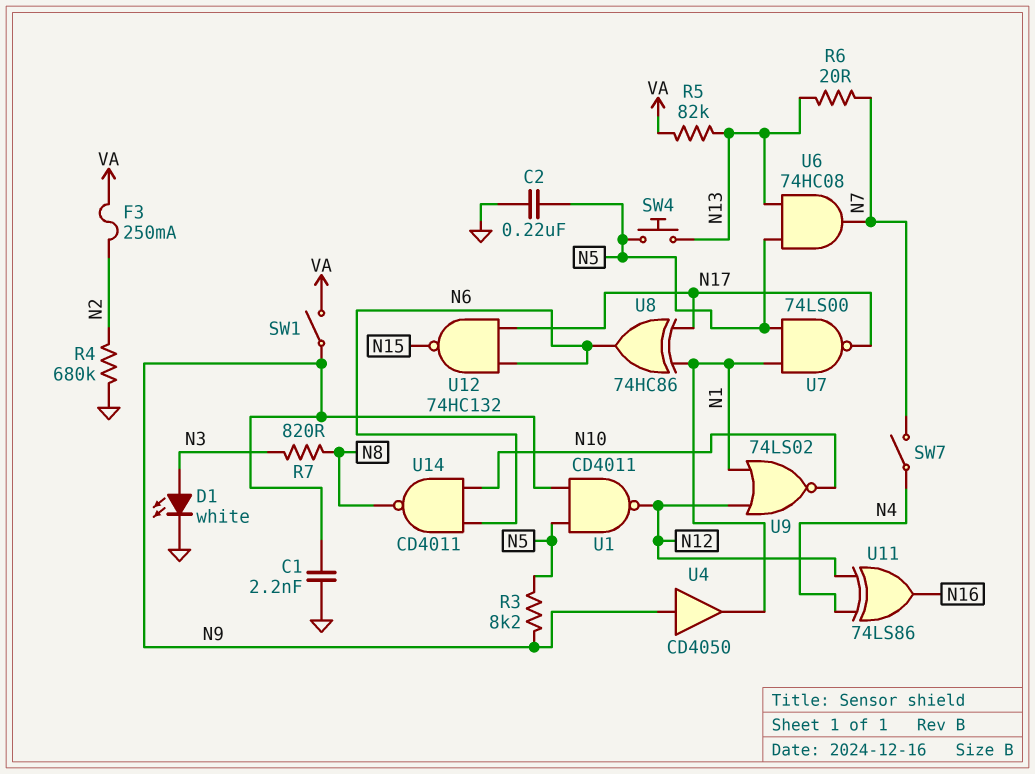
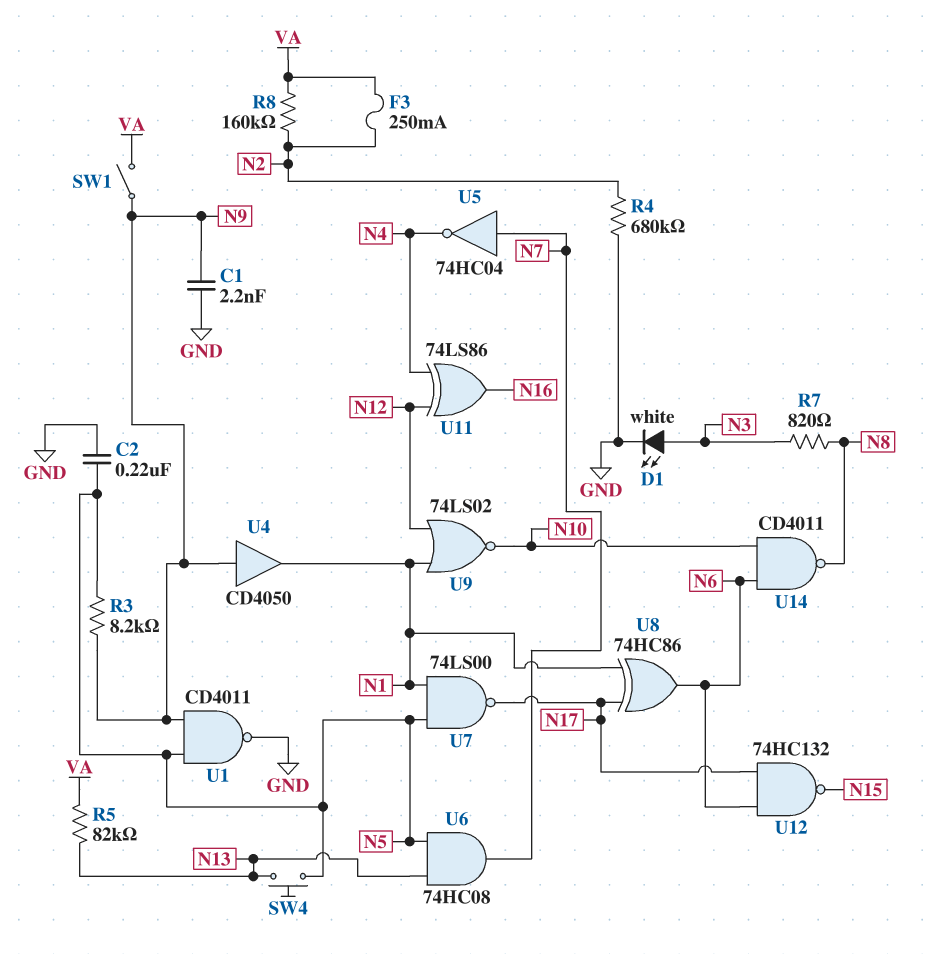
R6: 20 (N7, N13) -> none
R8: none -> 160k (N2, VA)
SW7: switch (N4, N7) -> none
U1: NAND CD4011 (in N5, in N9, out N12) -> NAND CD4011 (in N5, in N9, out GND)
U5: none -> NOT 74HC04 (in N7, out N4)

